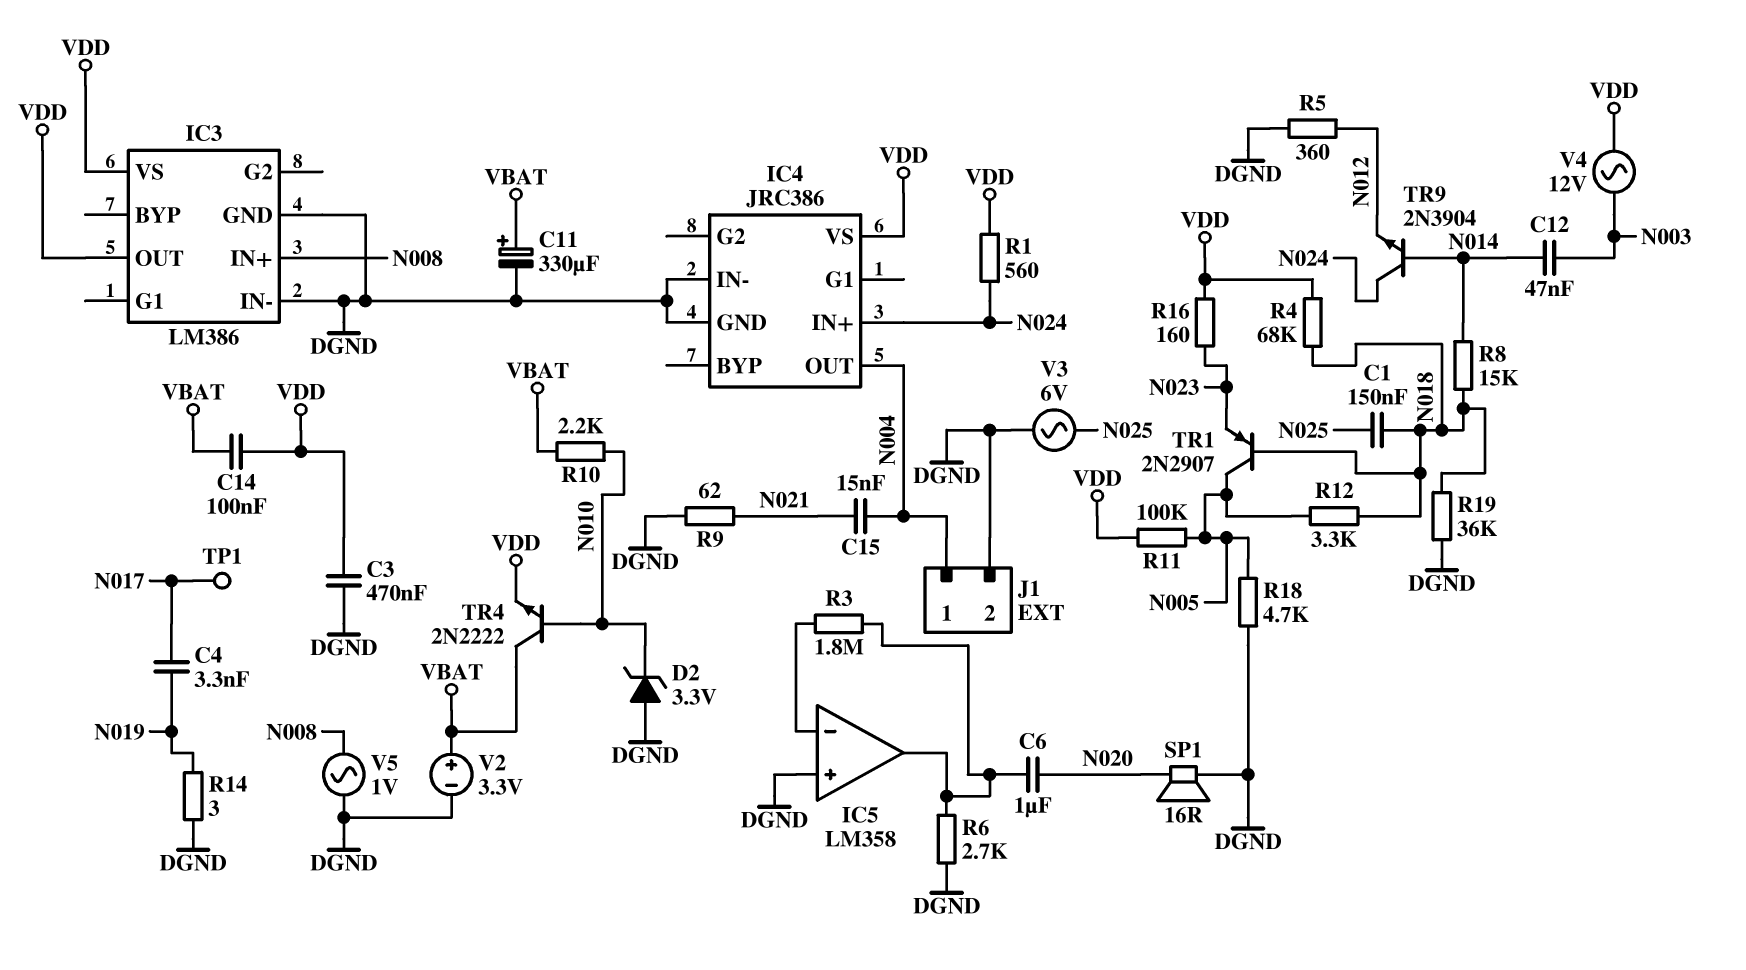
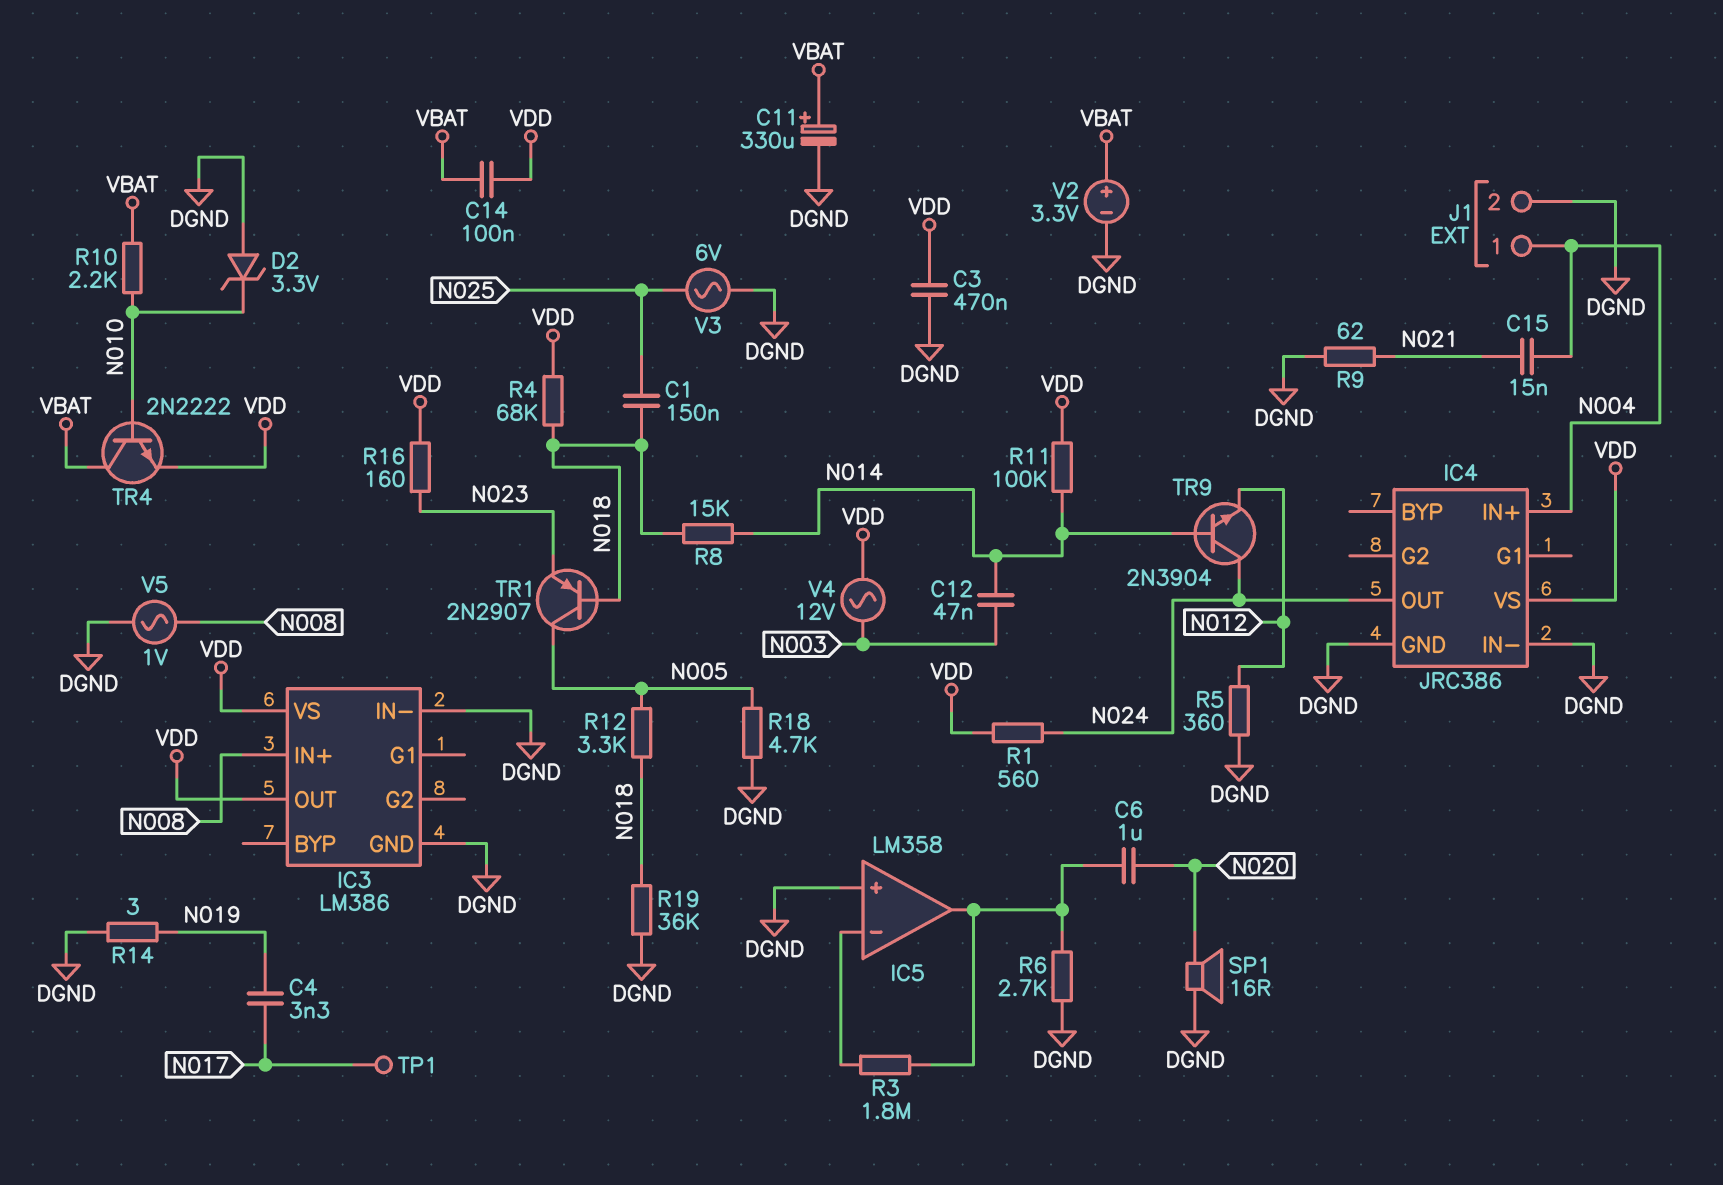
IC4 pin IN+: N024 -> N004
IC4 pin OUT: N004 -> N024
R11: 100k (N005, VDD) -> 100k (N014, VDD)

